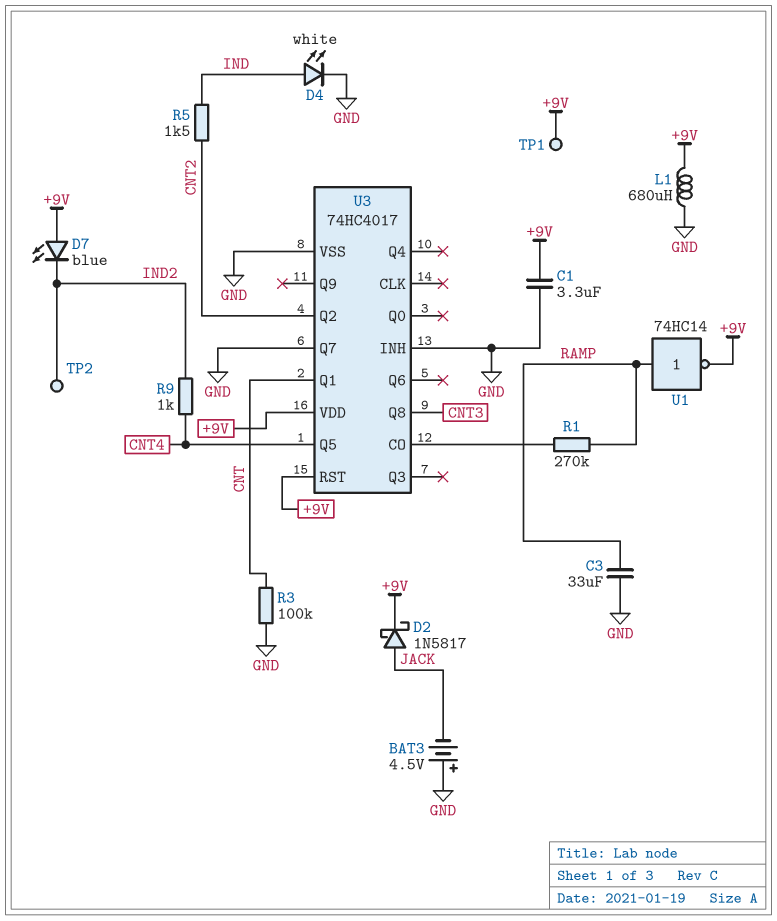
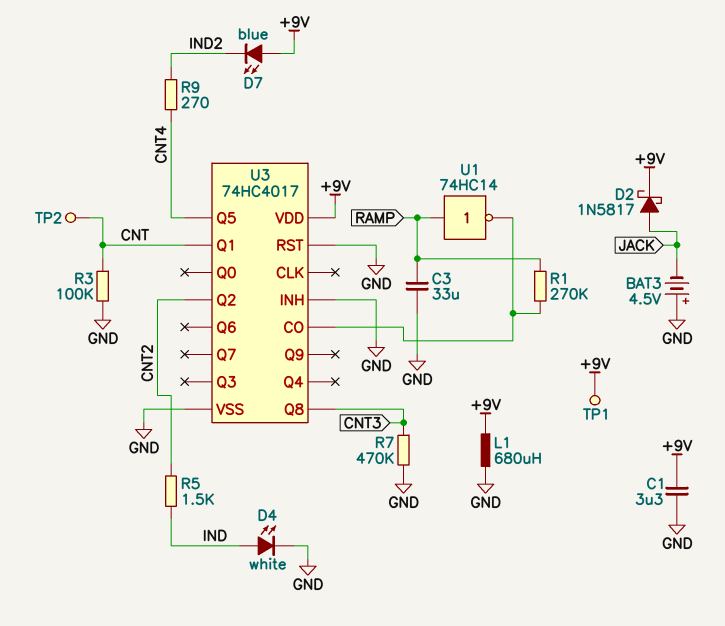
R7: none -> 470k (CNT3, GND)
R9: 1k (CNT4, IND2) -> 270 (CNT4, IND2)
TP2: test point (IND2) -> test point (CNT)
U1: NOT 74HC14 (in RAMP, out +9V) -> NOT 74HC14 (in RAMP, out U3/CO)
U3 pin Q7: GND -> none
U3 pin RST: +9V -> GND

